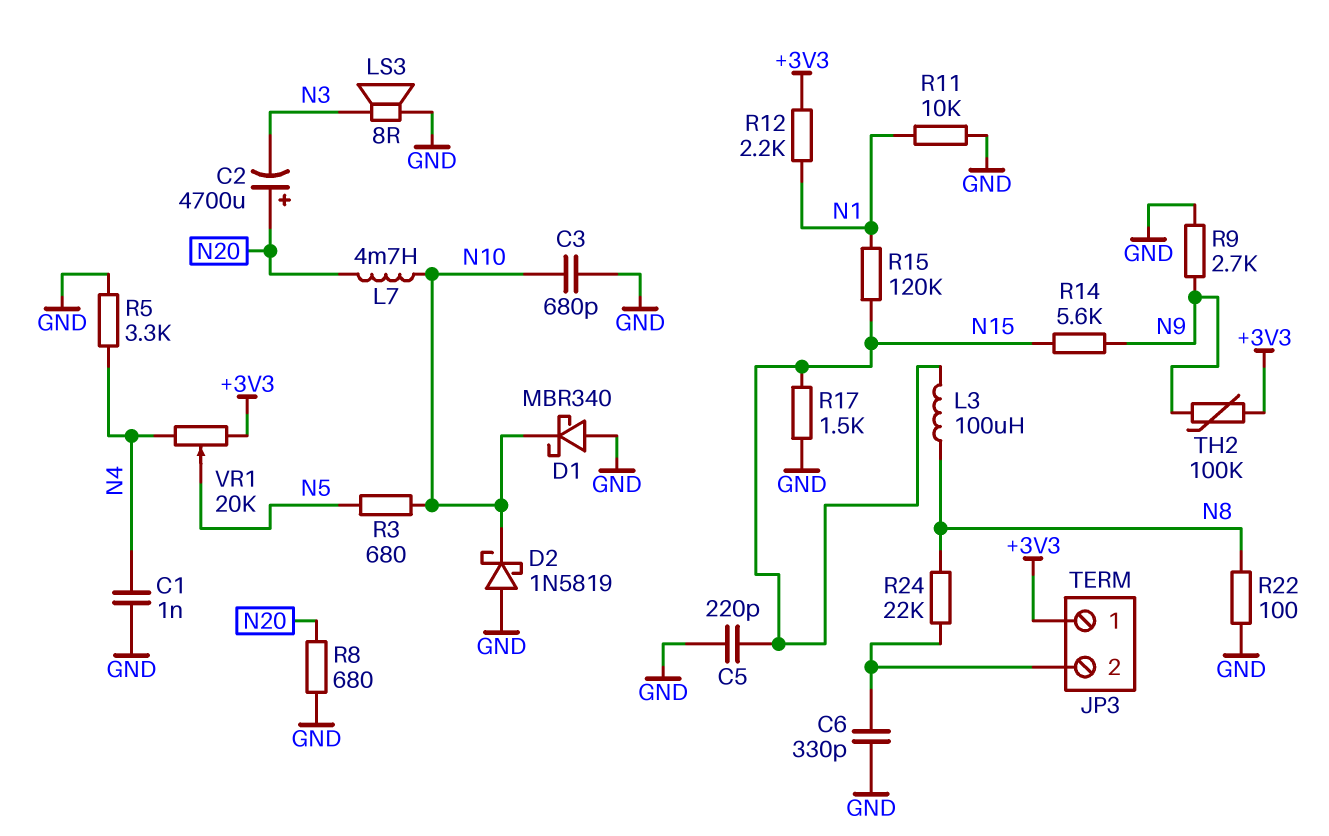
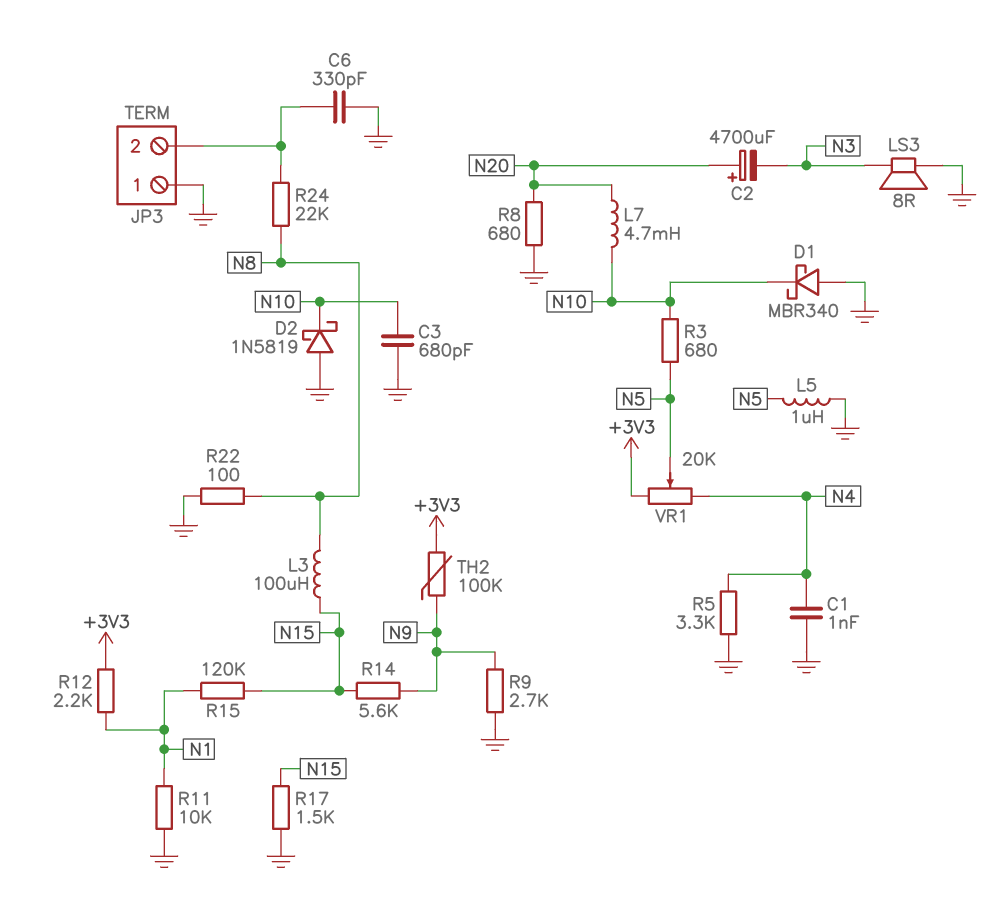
C5: 220pF (GND, N15) -> none
JP3 pin 1: +3V3 -> GND
L5: none -> 1uH (GND, N5)

